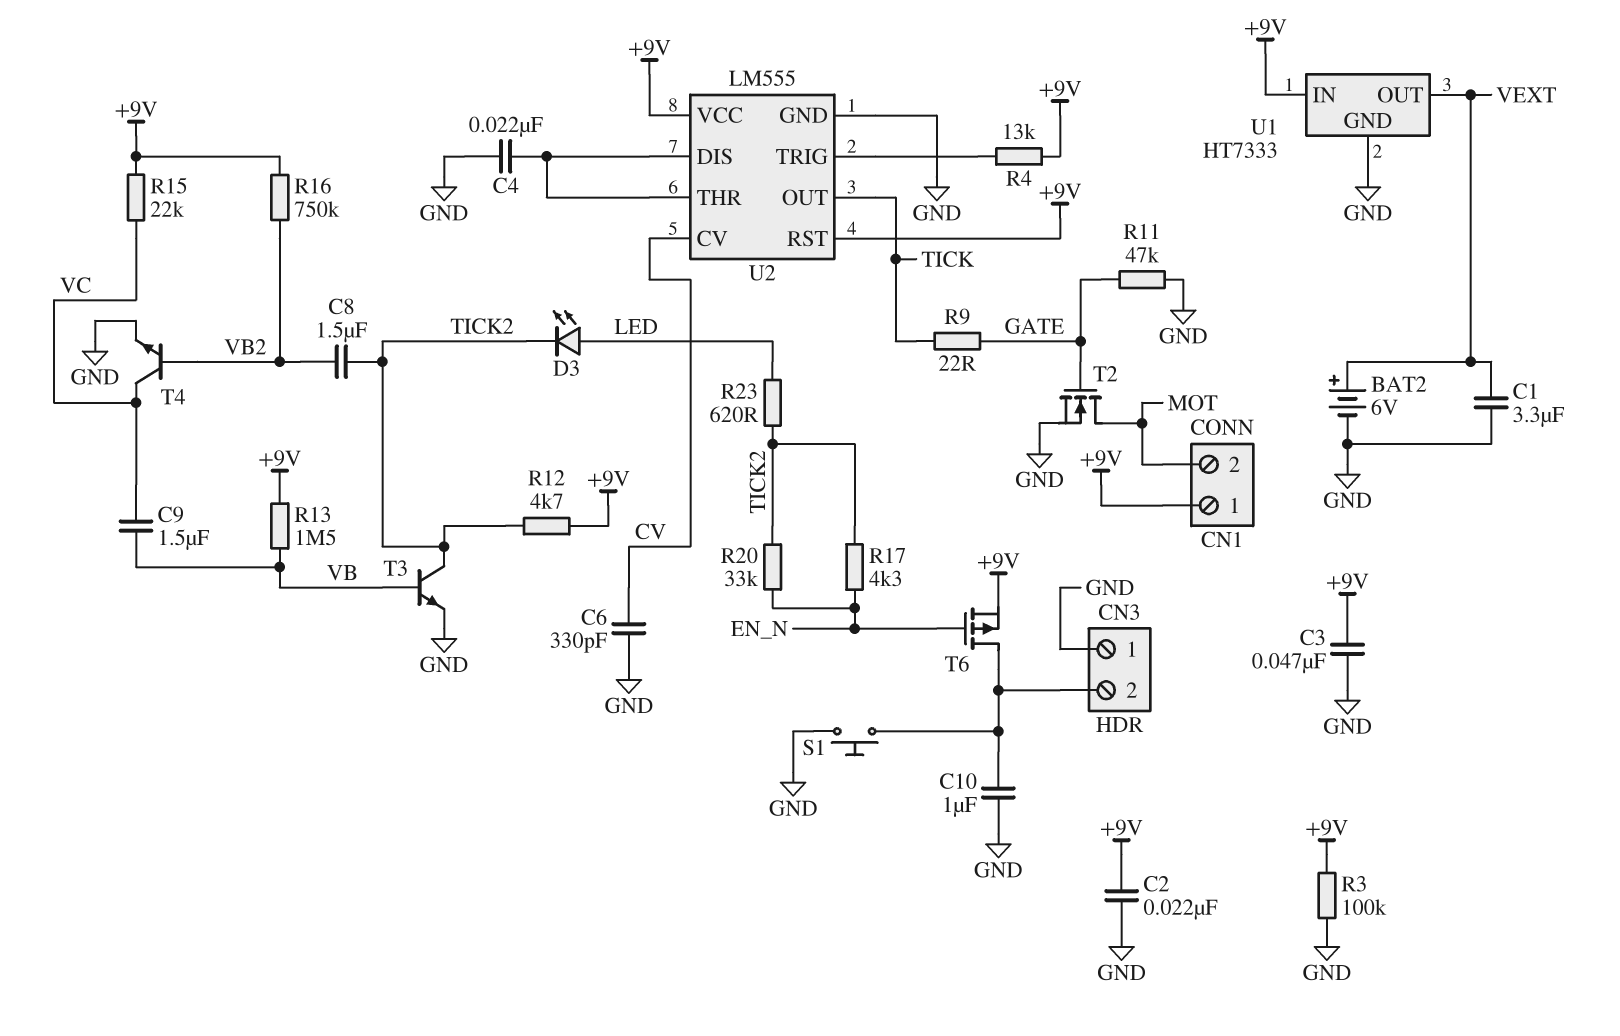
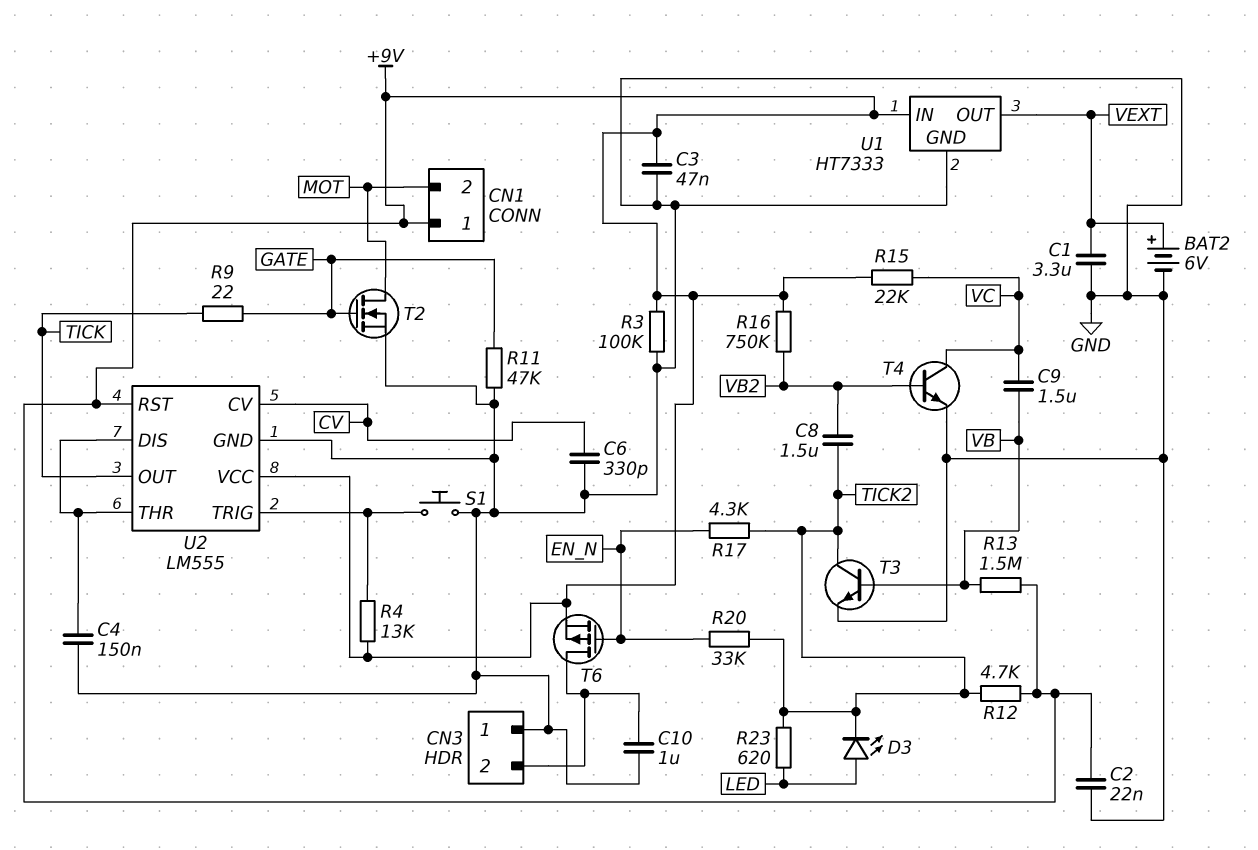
C4: 22nF (GND, U2/DIS) -> 150nF (GND, U2/DIS)
S1: button (CN3/2, GND) -> button (GND, U2/TRIG)

